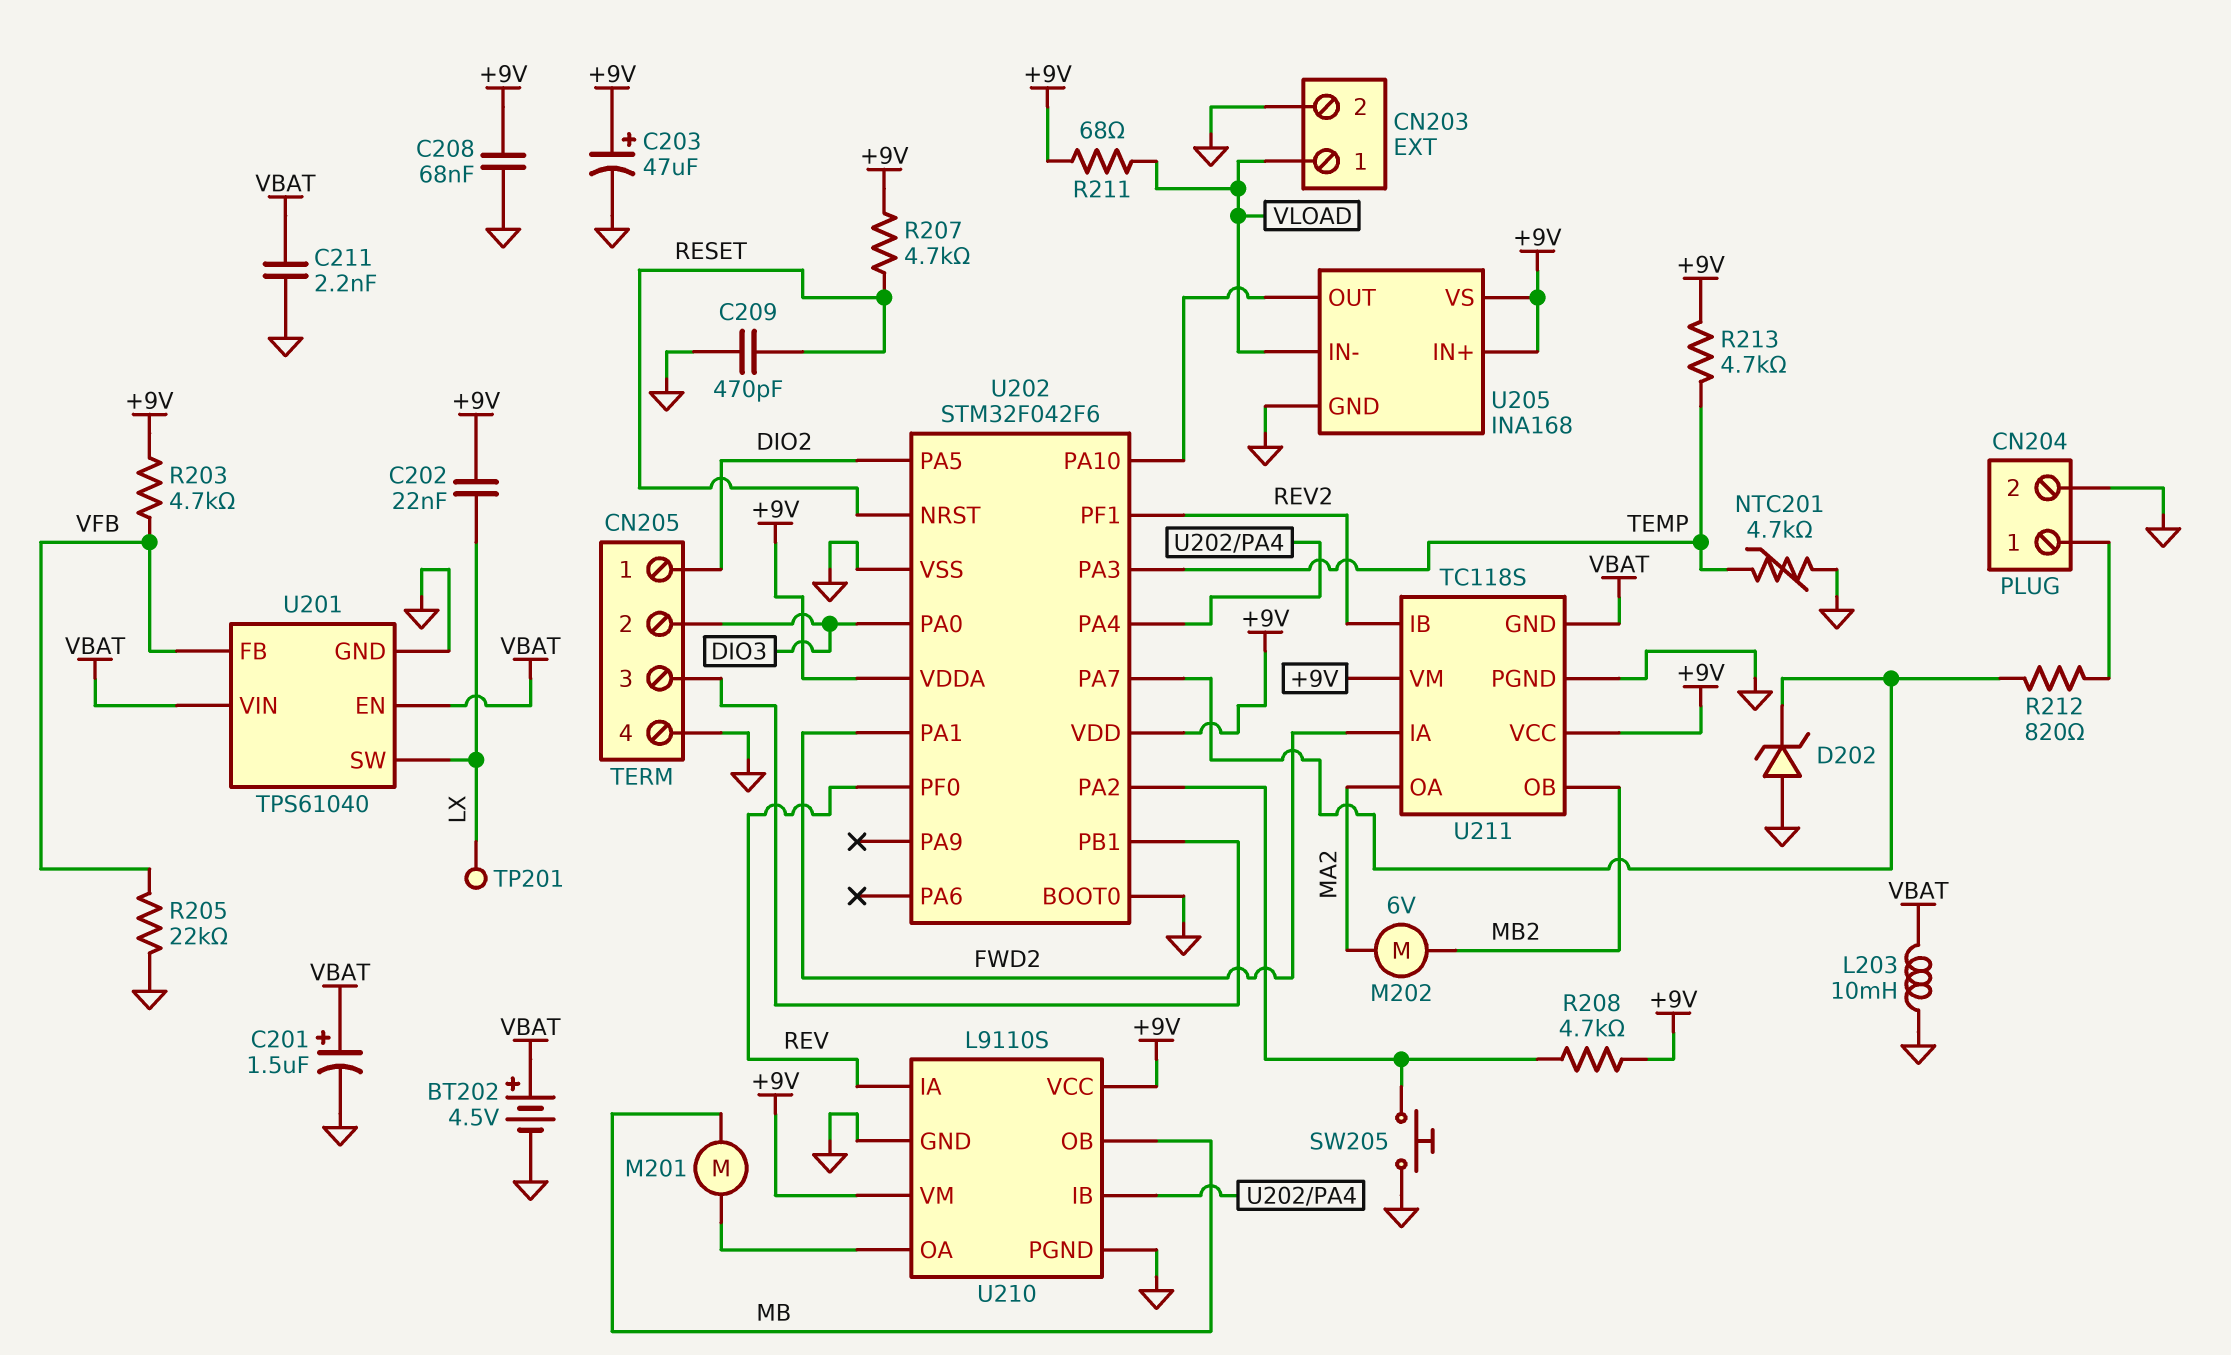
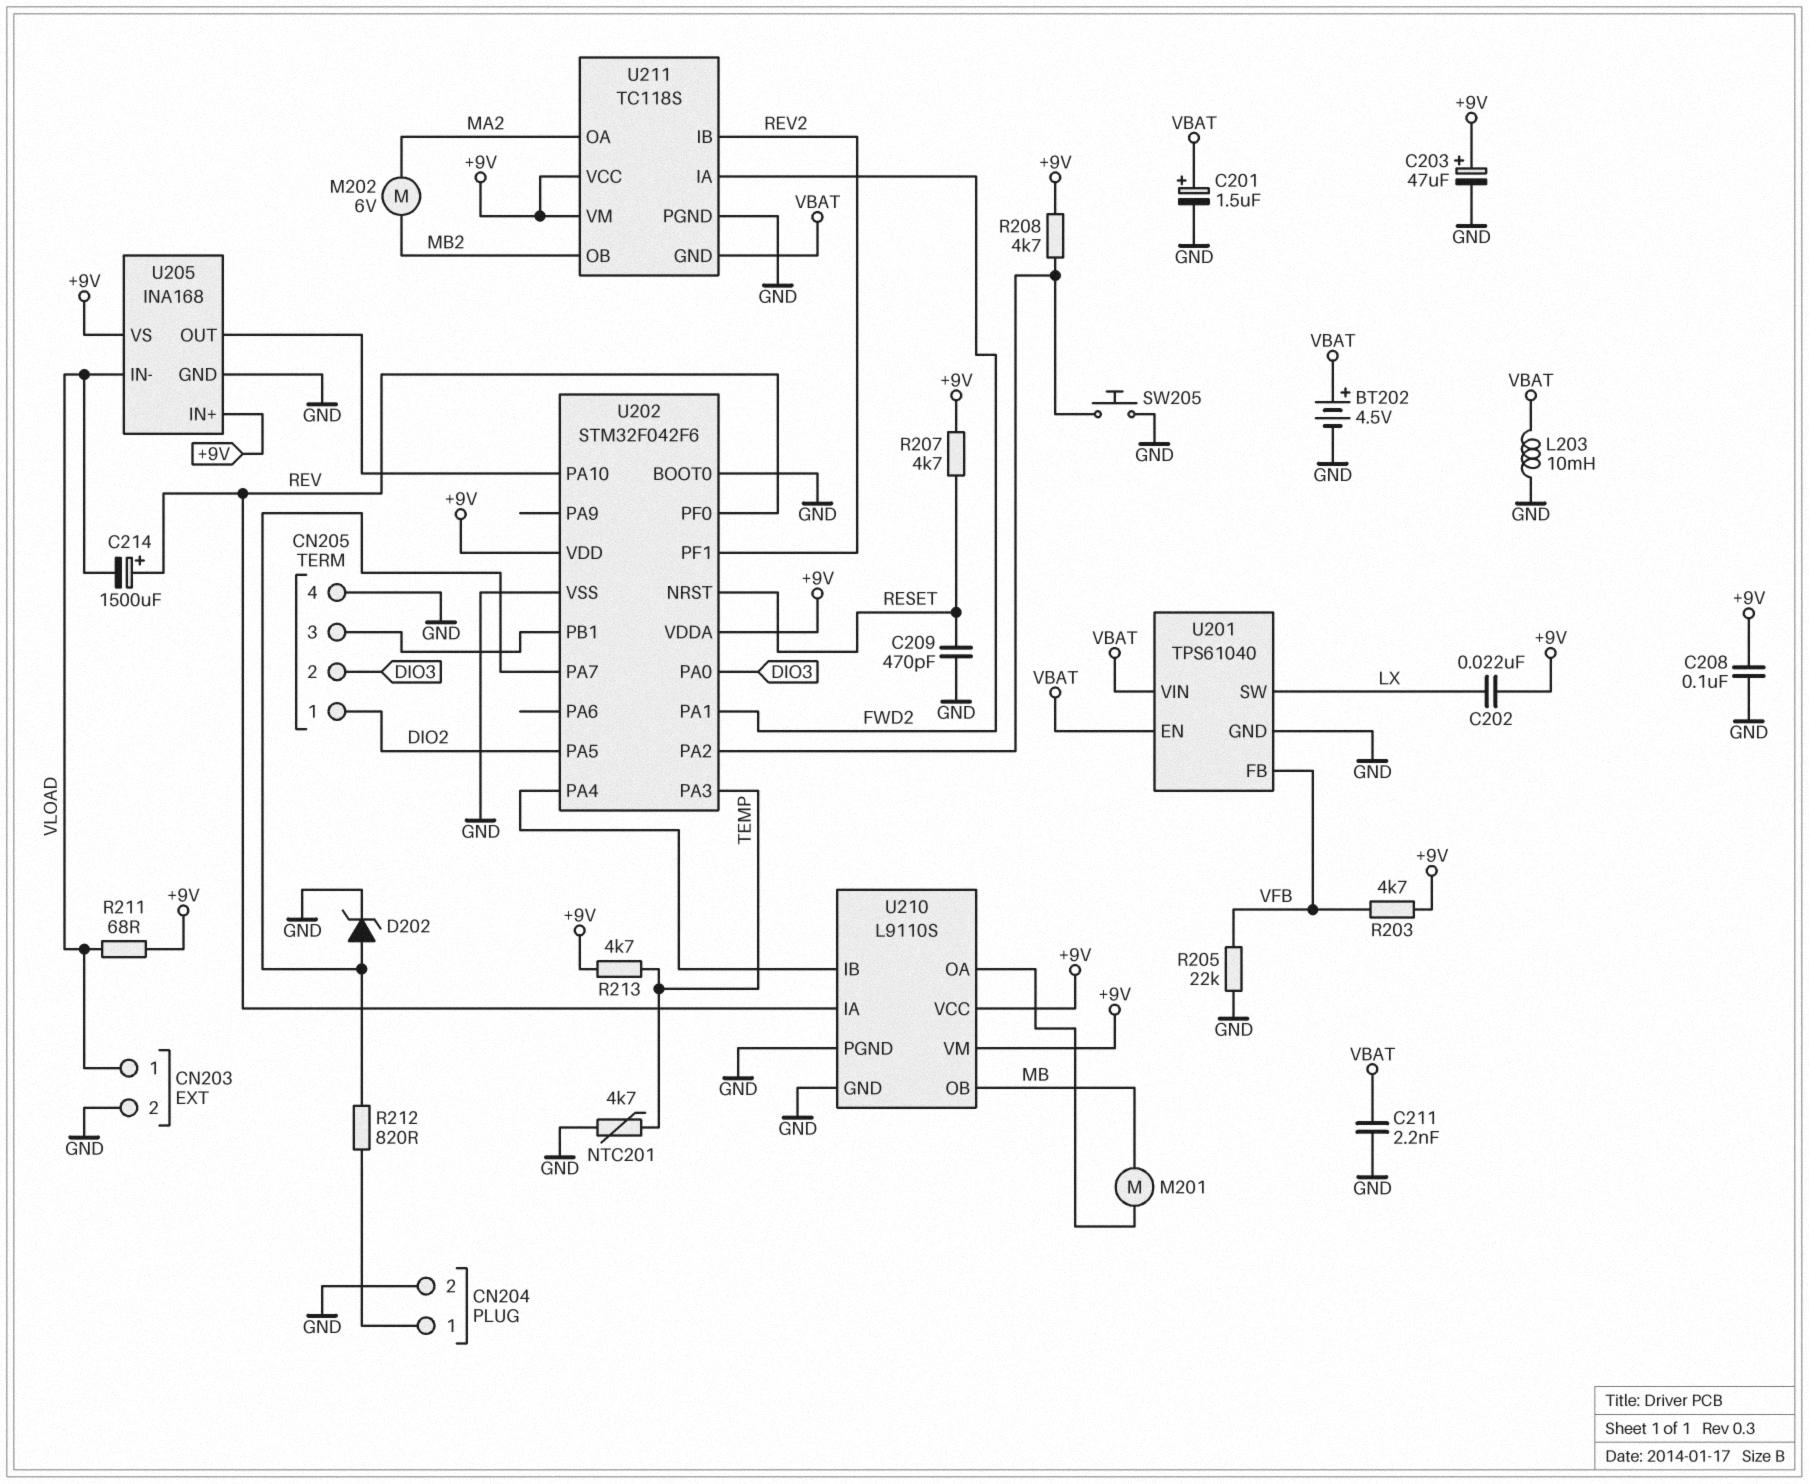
C208: 68nF (+9V, GND) -> 100nF (+9V, GND)
C214: none -> 1500uF (plus REV, minus VLOAD)
D202: zener (A GND, K U202/PA7) -> zener (A U202/PA7, K GND)
TP201: test point (LX) -> none

